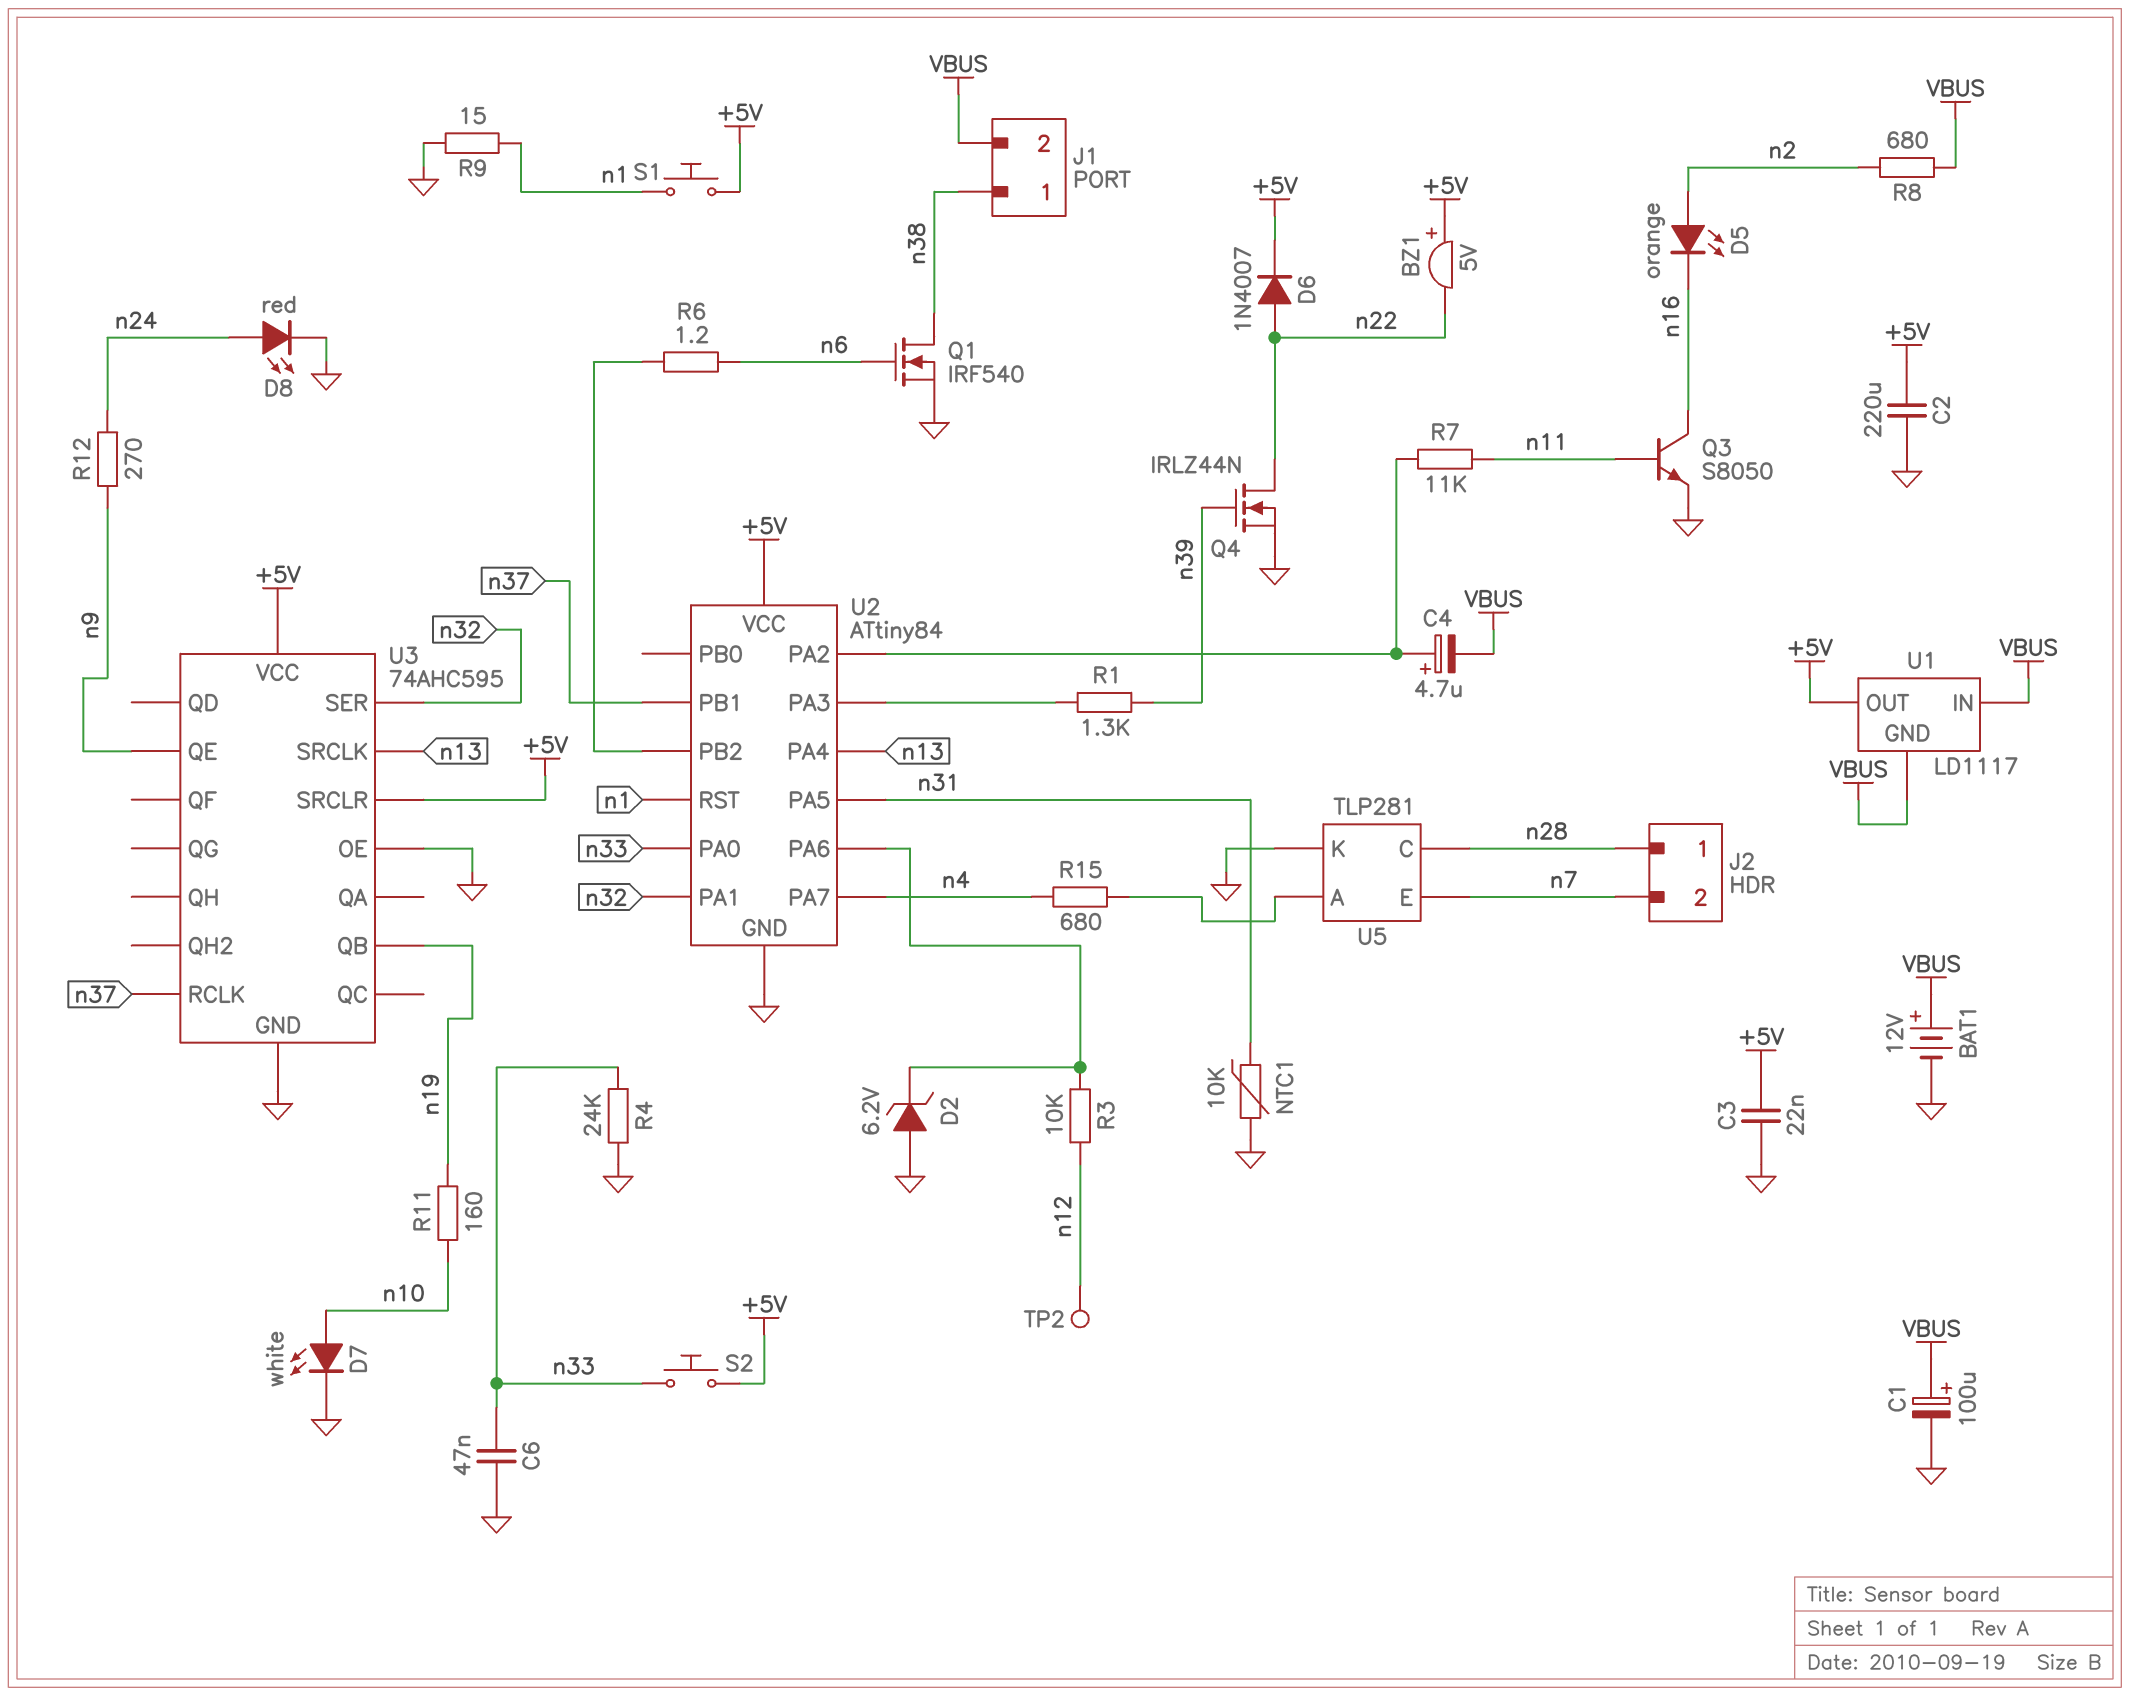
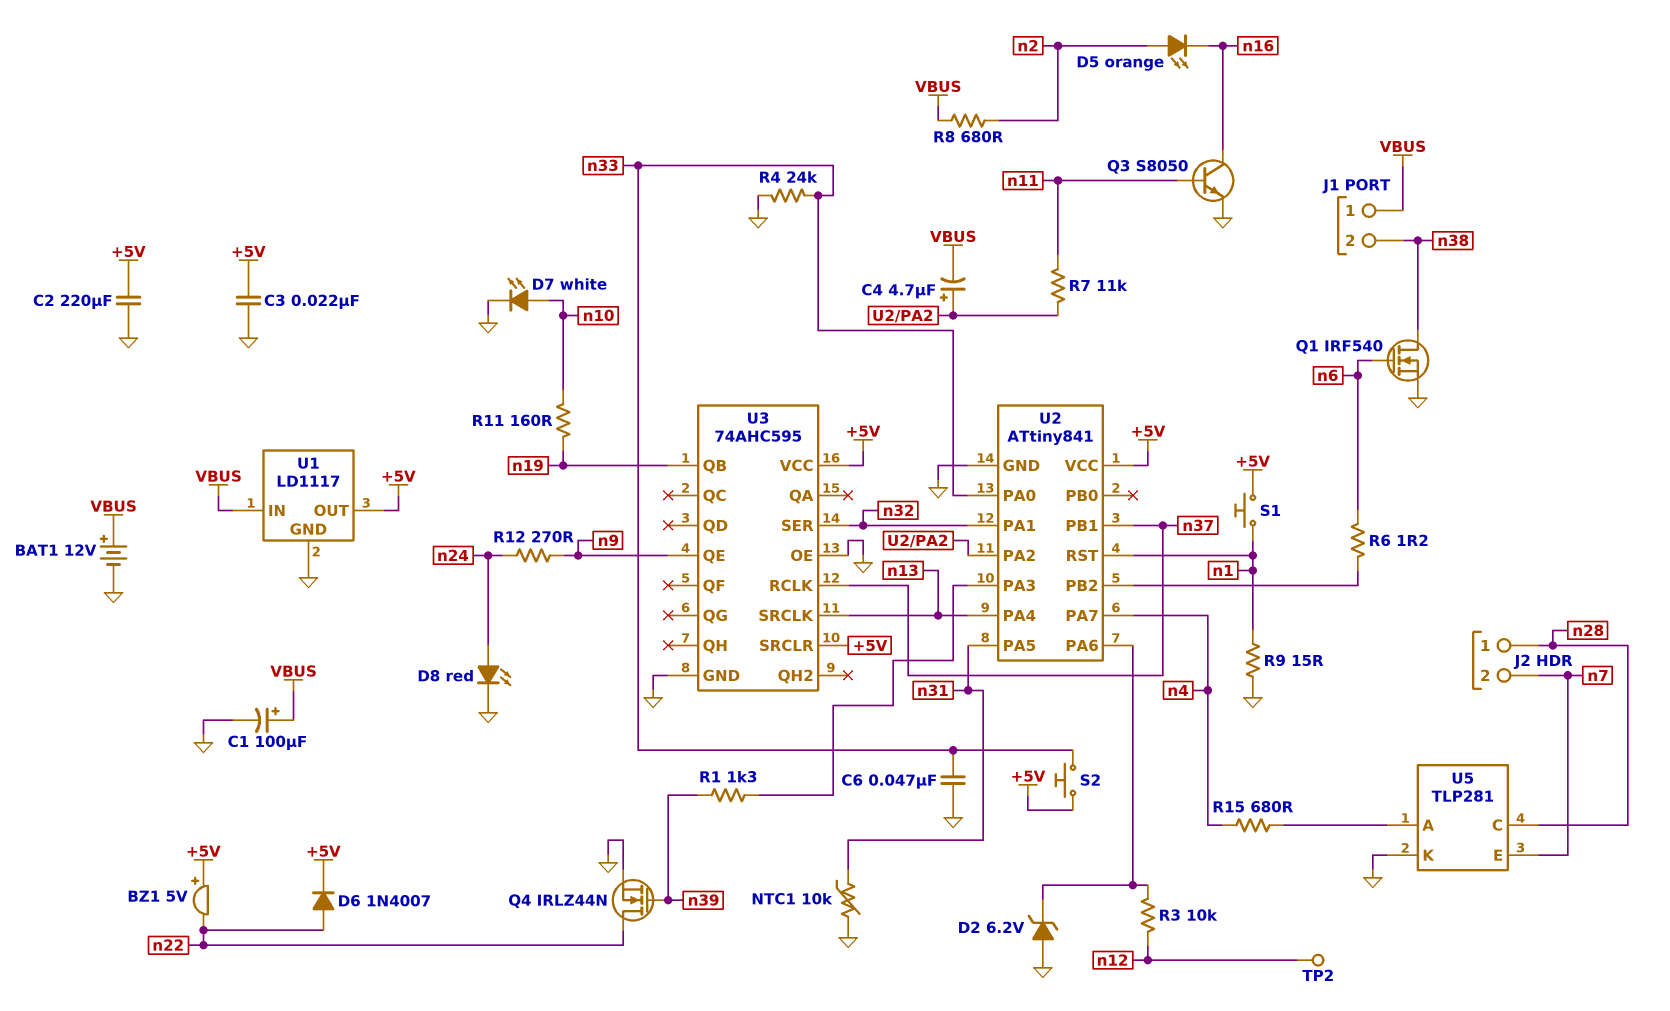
J1 pin 1: n38 -> VBUS
J1 pin 2: VBUS -> n38
U1 pin GND: VBUS -> GND
U2: ATtiny84 -> ATtiny841

